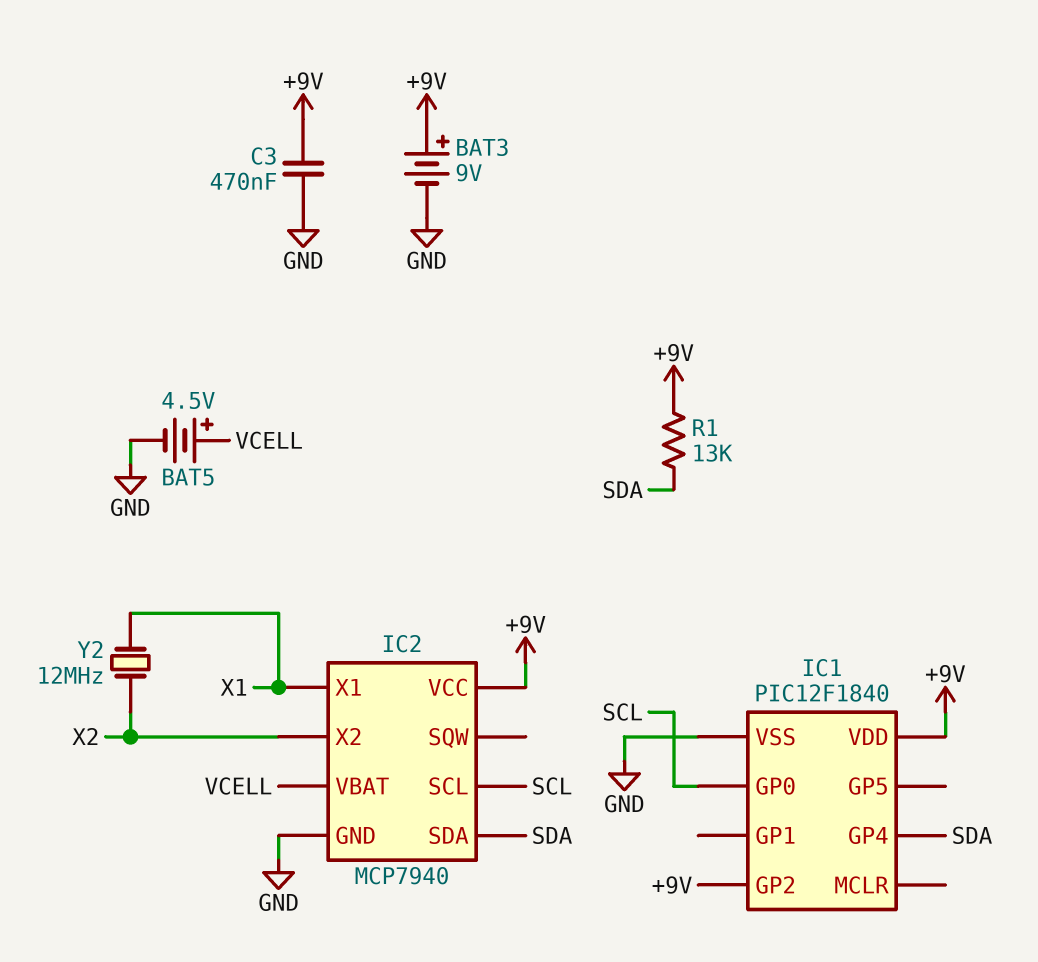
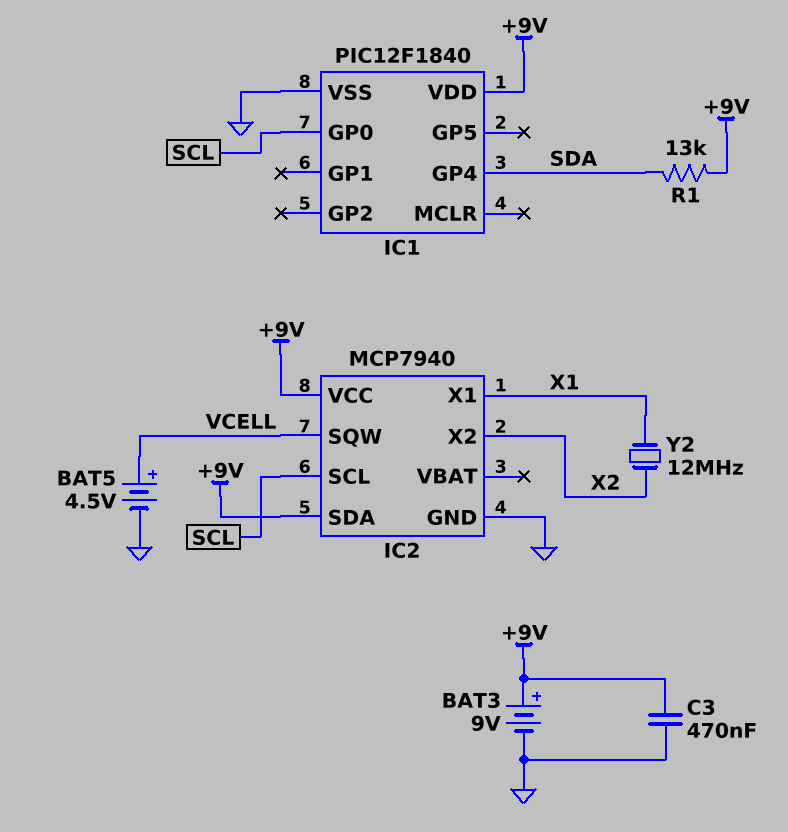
IC1 pin GP2: +9V -> none
IC2 pin SDA: SDA -> +9V
IC2 pin SQW: none -> VCELL
IC2 pin VBAT: VCELL -> none

